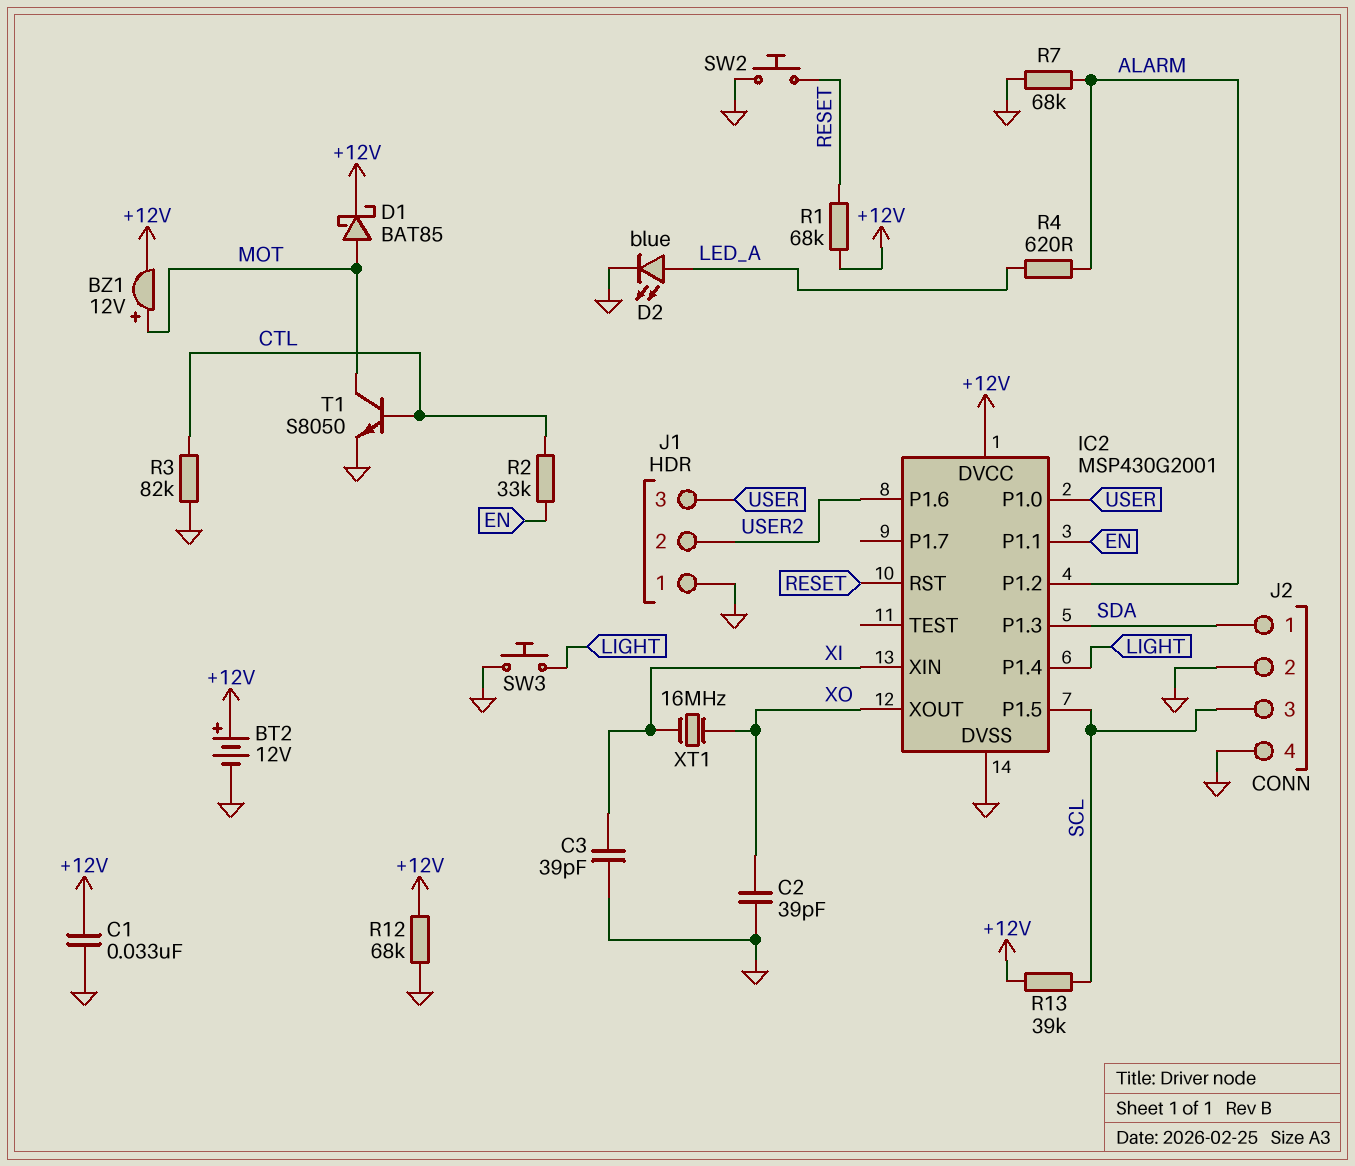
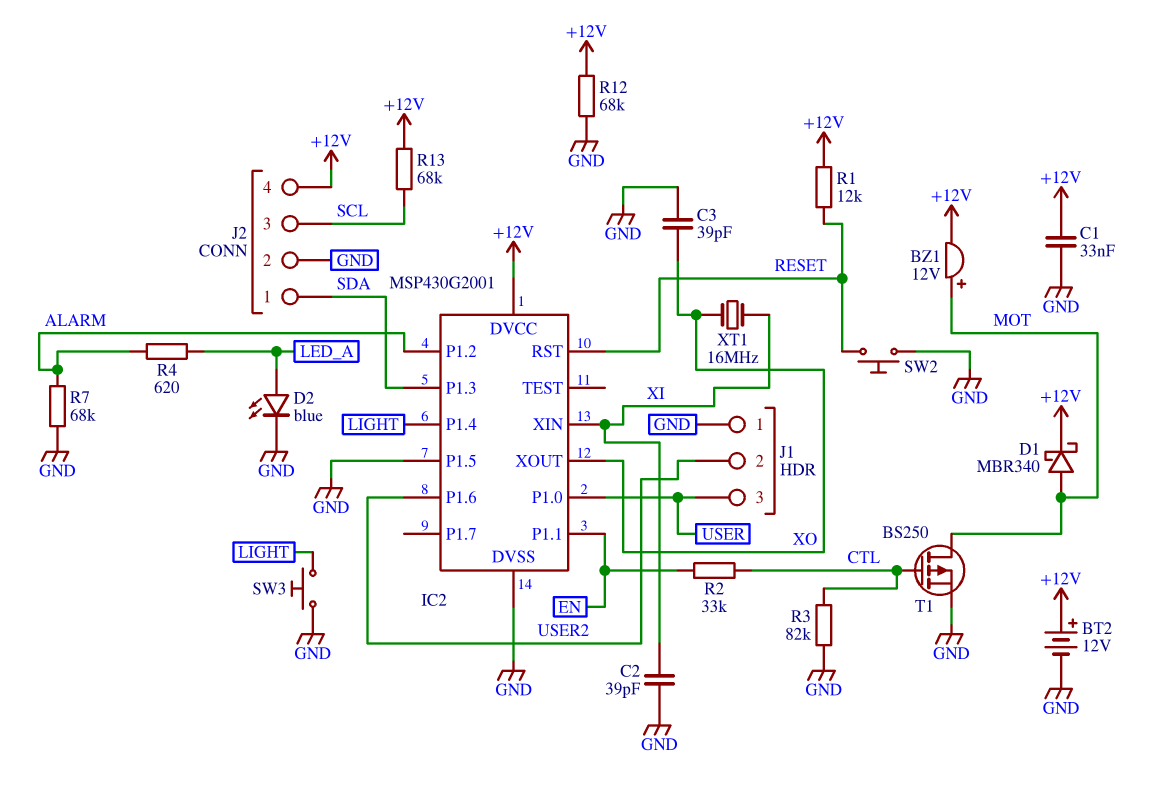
C2: 39pF (GND, XO) -> 39pF (GND, XI)
C3: 39pF (GND, XI) -> 39pF (GND, XO)
D1: schottky BAT85 (A MOT, K +12V) -> schottky MBR340 (A MOT, K +12V)
IC2 pin P1.5: SCL -> GND
J2 pin 4: GND -> +12V
R1: 68k (+12V, RESET) -> 12k (+12V, RESET)
R13: 39k (+12V, SCL) -> 68k (+12V, SCL)
T1: NPN S8050 (B CTL, C MOT, E GND) -> PMOS BS250 (G CTL, D MOT, S GND)

